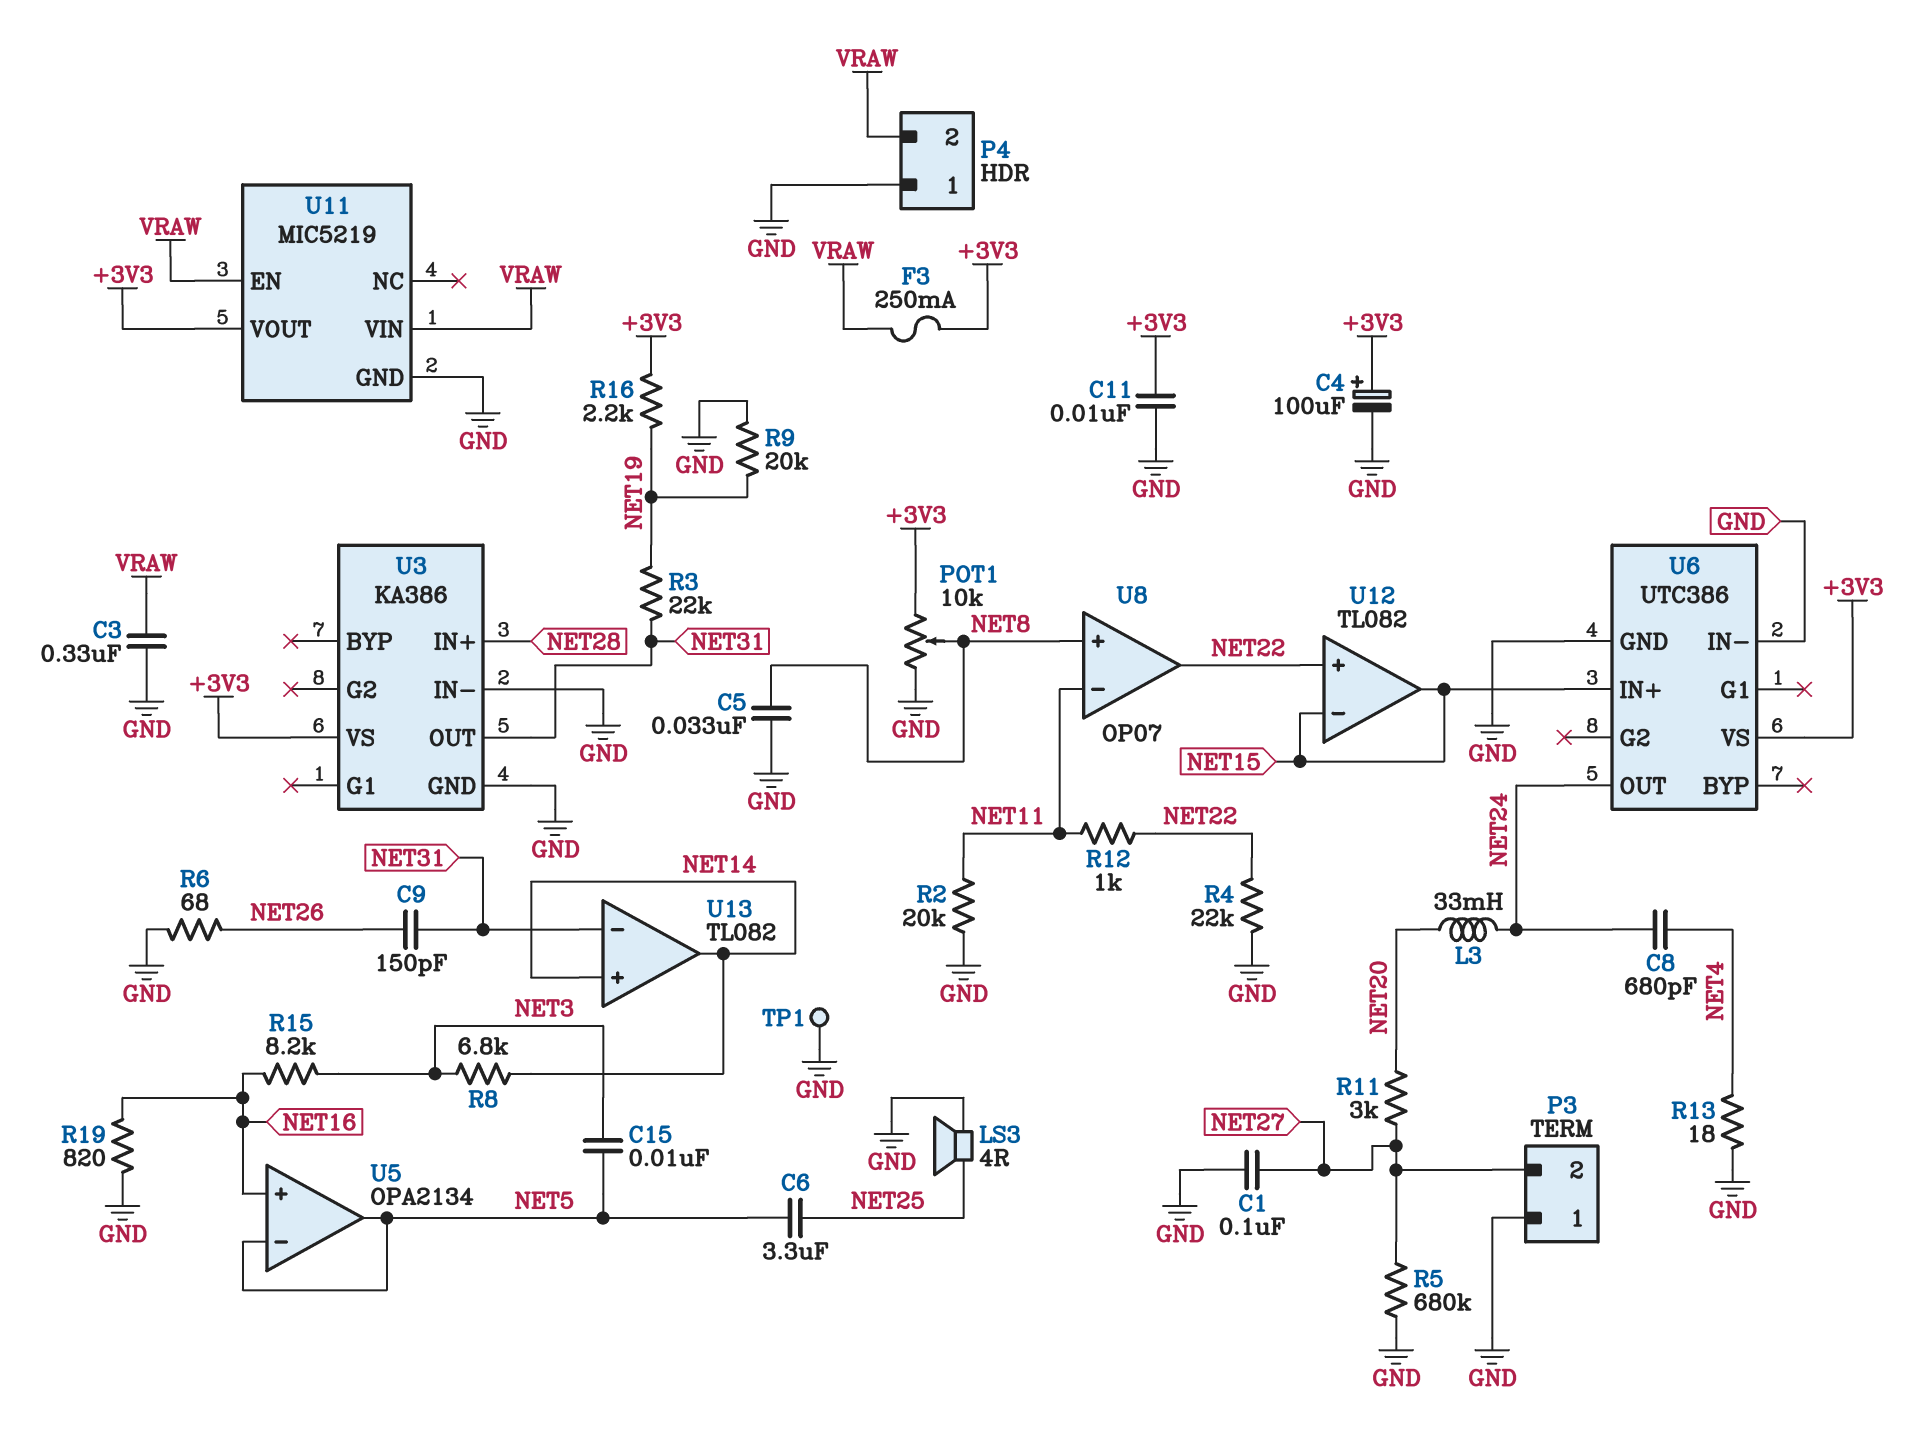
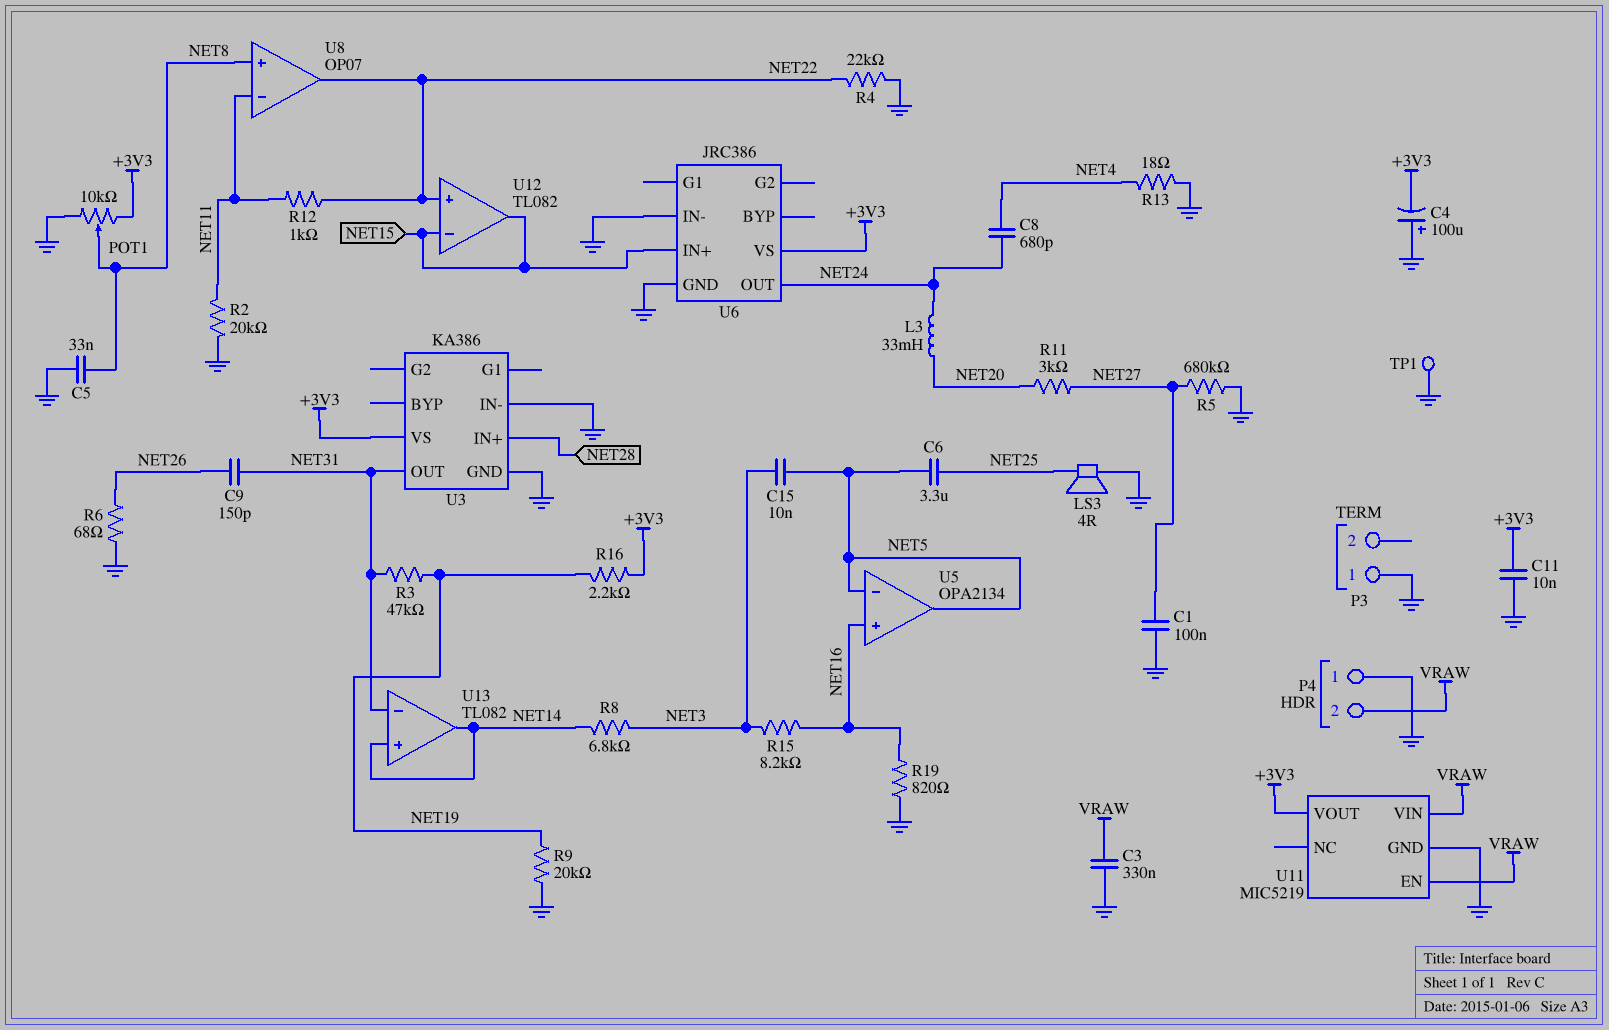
C4: 100uF (plus +3V3, minus GND) -> 100uF (plus GND, minus +3V3)
F3: 250mA (+3V3, VRAW) -> none
P3 pin 2: NET27 -> none
R3: 22k (NET19, NET31) -> 47k (NET19, NET31)
U6: UTC386 -> JRC386

